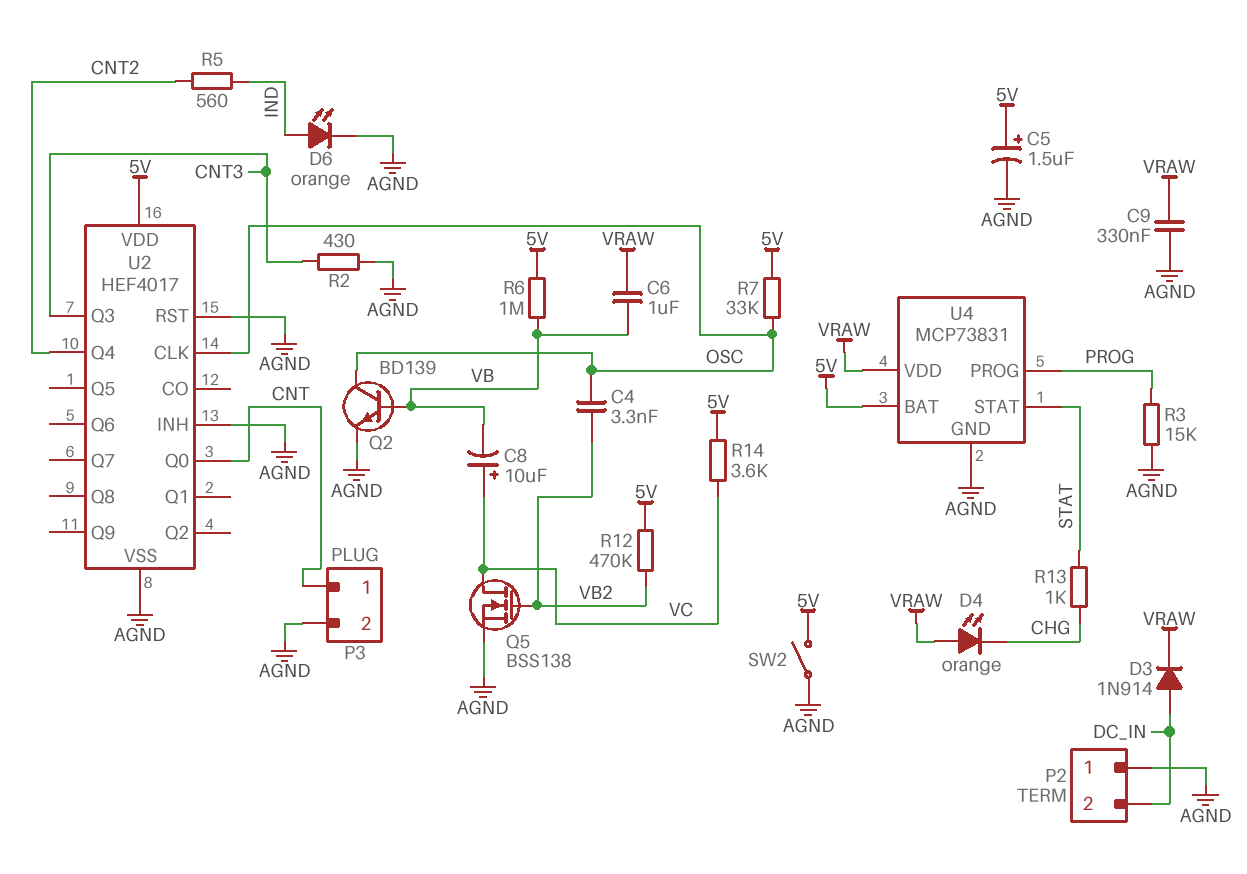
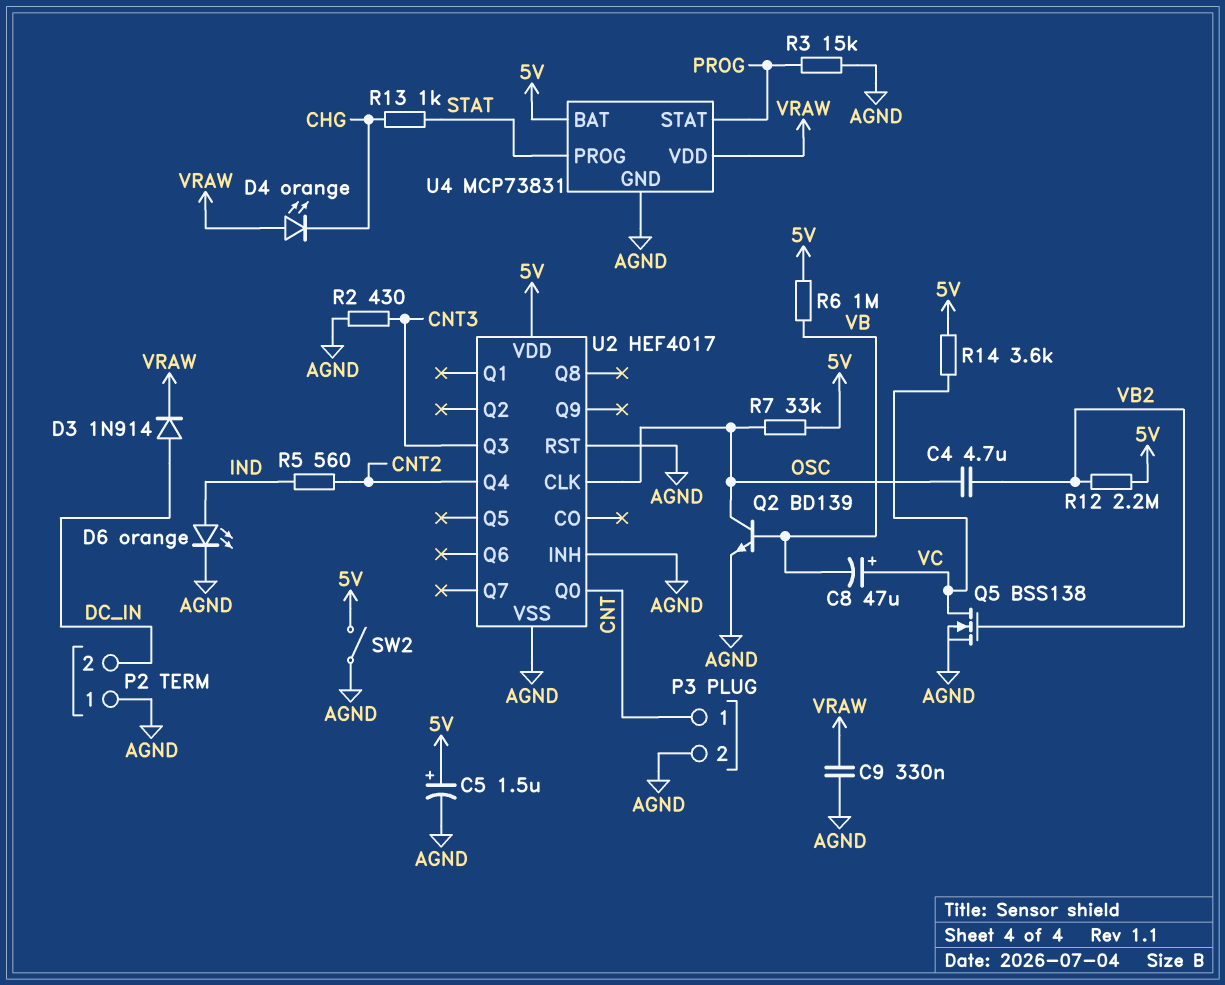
C4: 3.3nF (OSC, VB2) -> 4.7uF (OSC, VB2)
C6: 1uF (VB, VRAW) -> none
C8: 10uF (plus VC, minus VB) -> 47uF (plus VC, minus VB)
R12: 470k (5V, VB2) -> 2.2M (5V, VB2)
U4 pin PROG: PROG -> STAT
U4 pin STAT: STAT -> PROG

